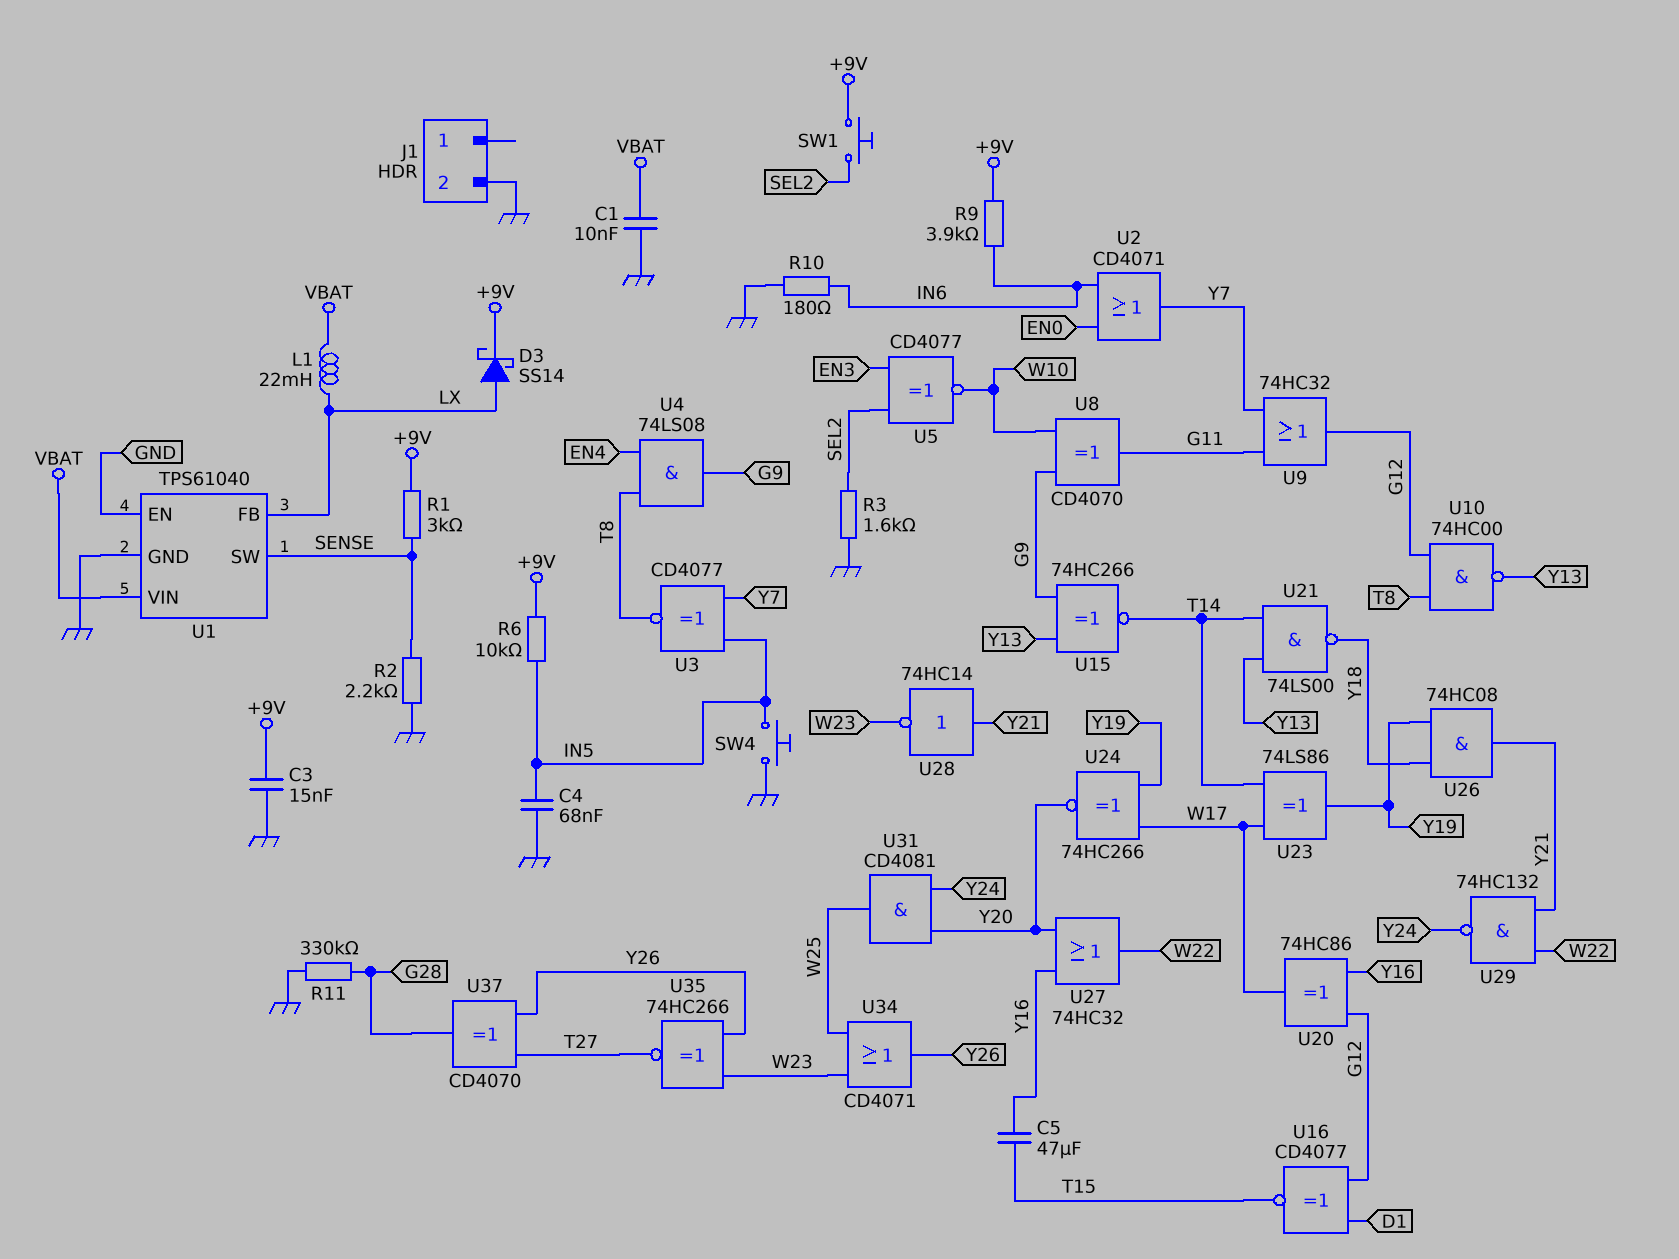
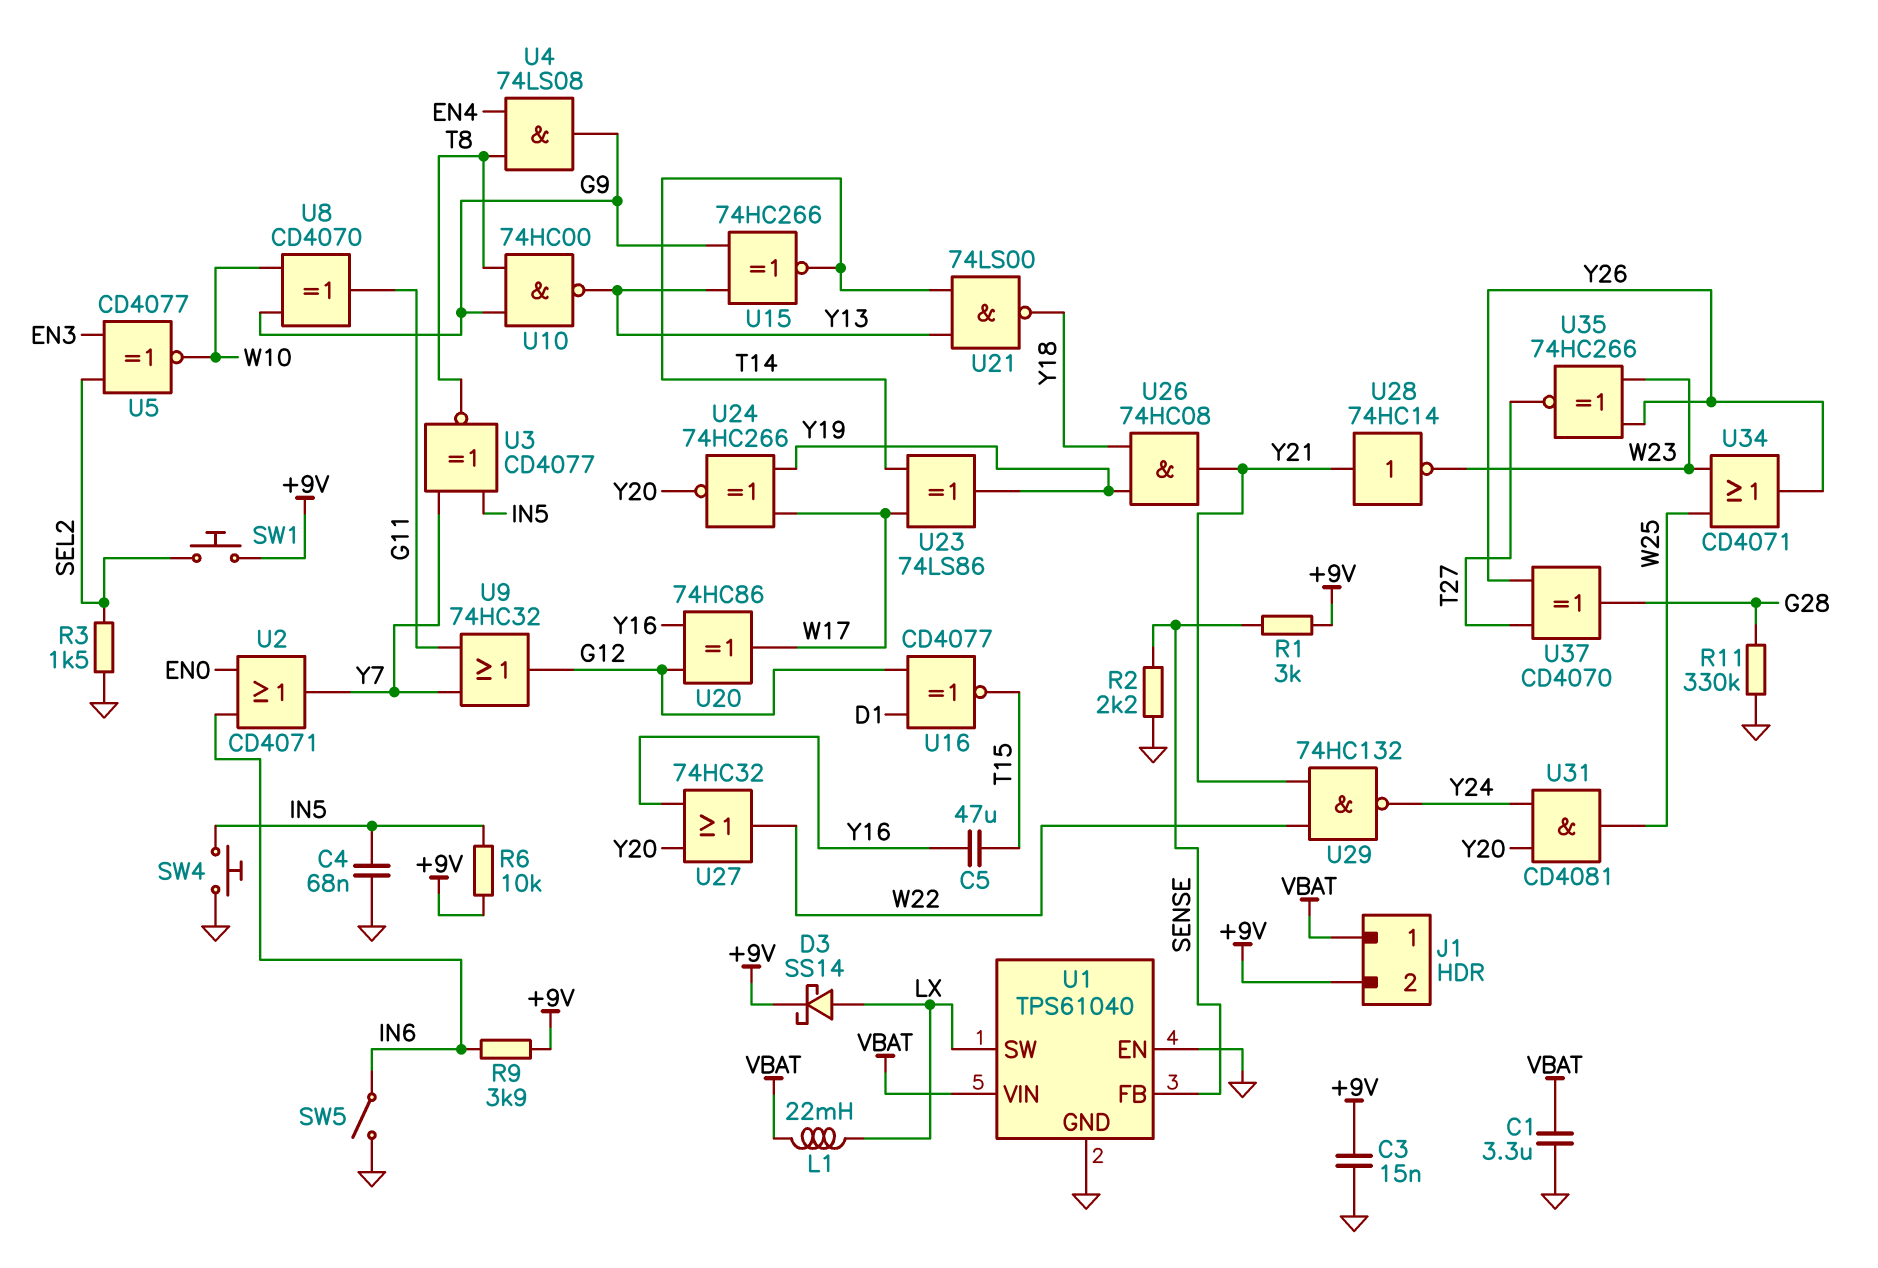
C1: 10nF (GND, VBAT) -> 3.3uF (GND, VBAT)
J1 pin 1: none -> VBAT
J1 pin 2: GND -> +9V
R3: 1.6k (GND, SEL2) -> 1.5k (GND, SEL2)
R10: 180 (GND, IN6) -> none
SW5: none -> switch (GND, IN6)
U1 pin FB: LX -> SENSE
U1 pin SW: SENSE -> LX
U10: NAND 74HC00 (in G12, in T8, out Y13) -> NAND 74HC00 (in G9, in T8, out Y13)

